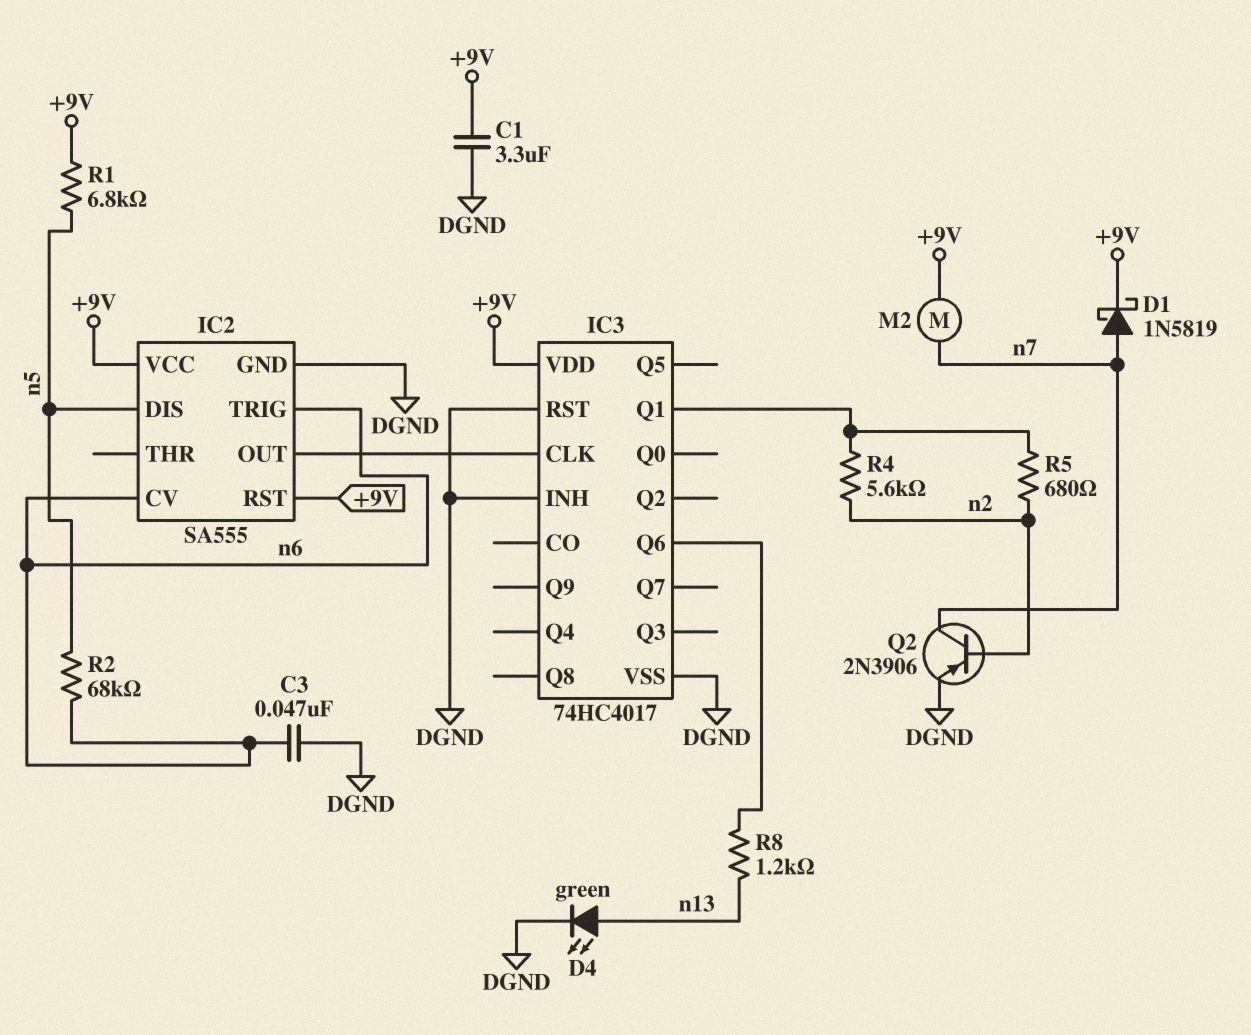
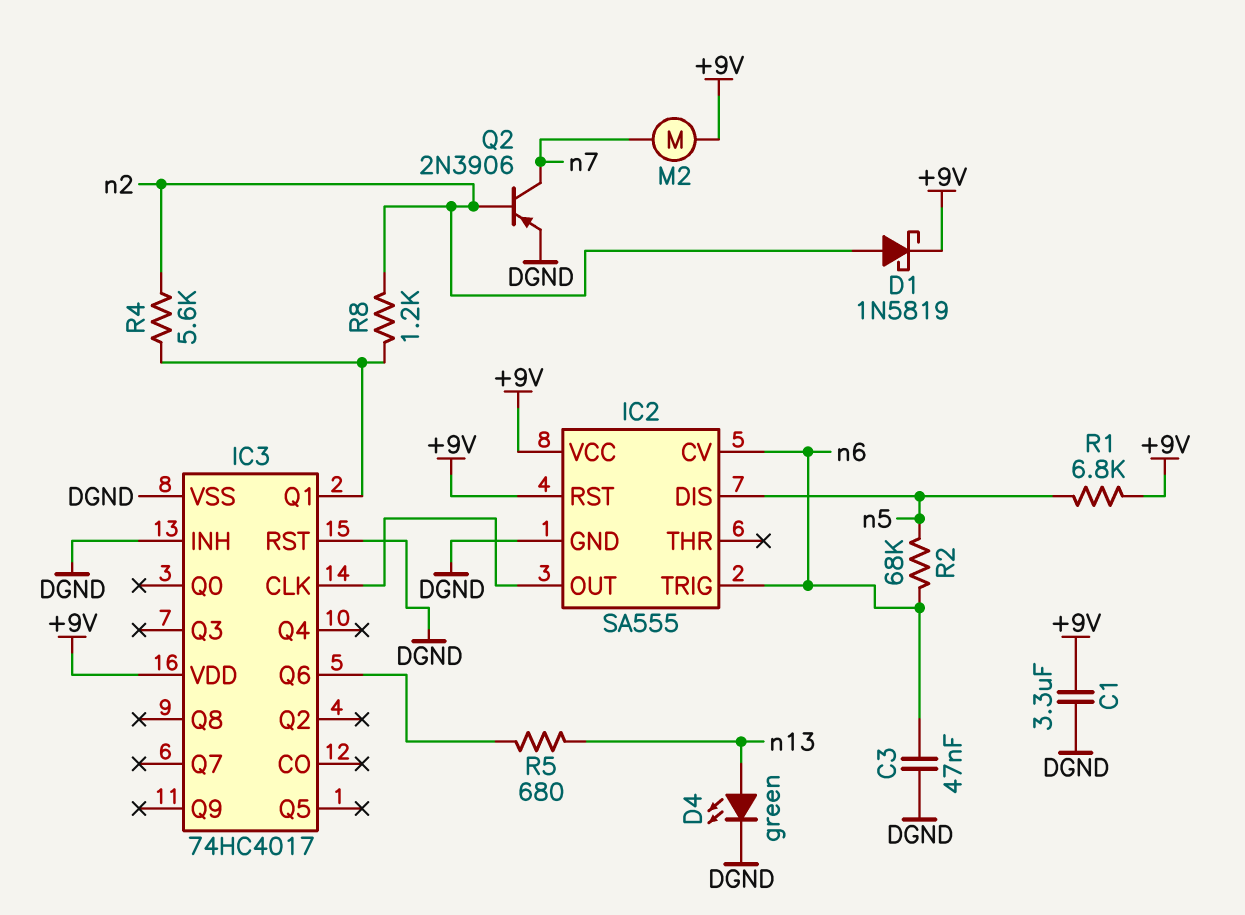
D1: schottky 1N5819 (A n7, K +9V) -> schottky 1N5819 (A n2, K +9V)
R5: 680 (IC3/Q1, n2) -> 680 (IC3/Q6, n13)
R8: 1.2k (IC3/Q6, n13) -> 1.2k (IC3/Q1, n2)

